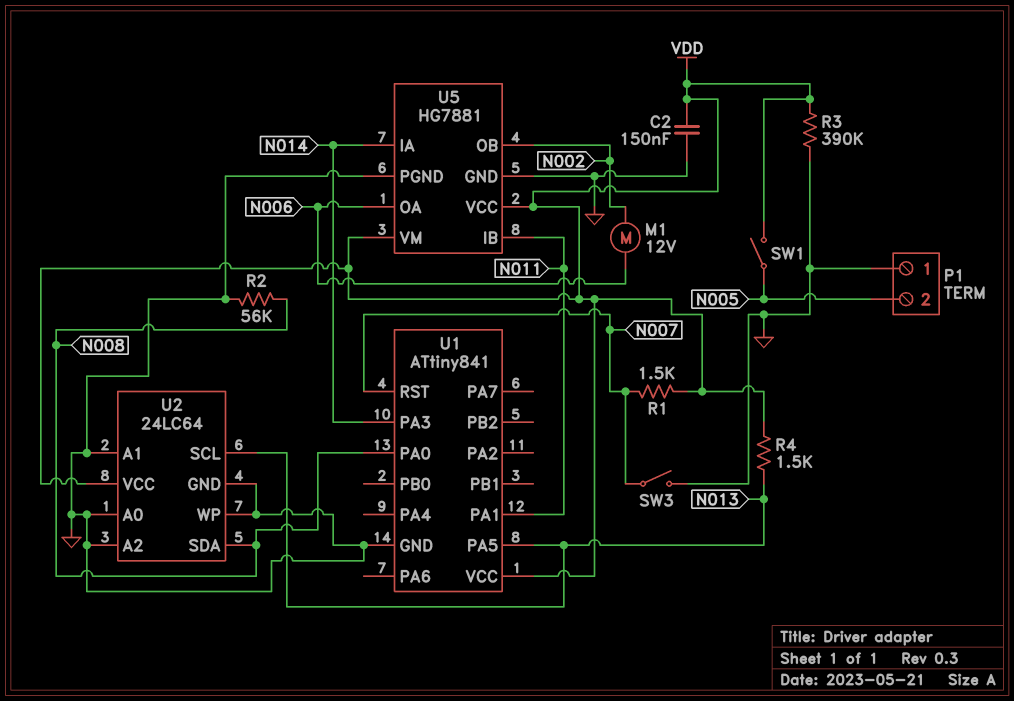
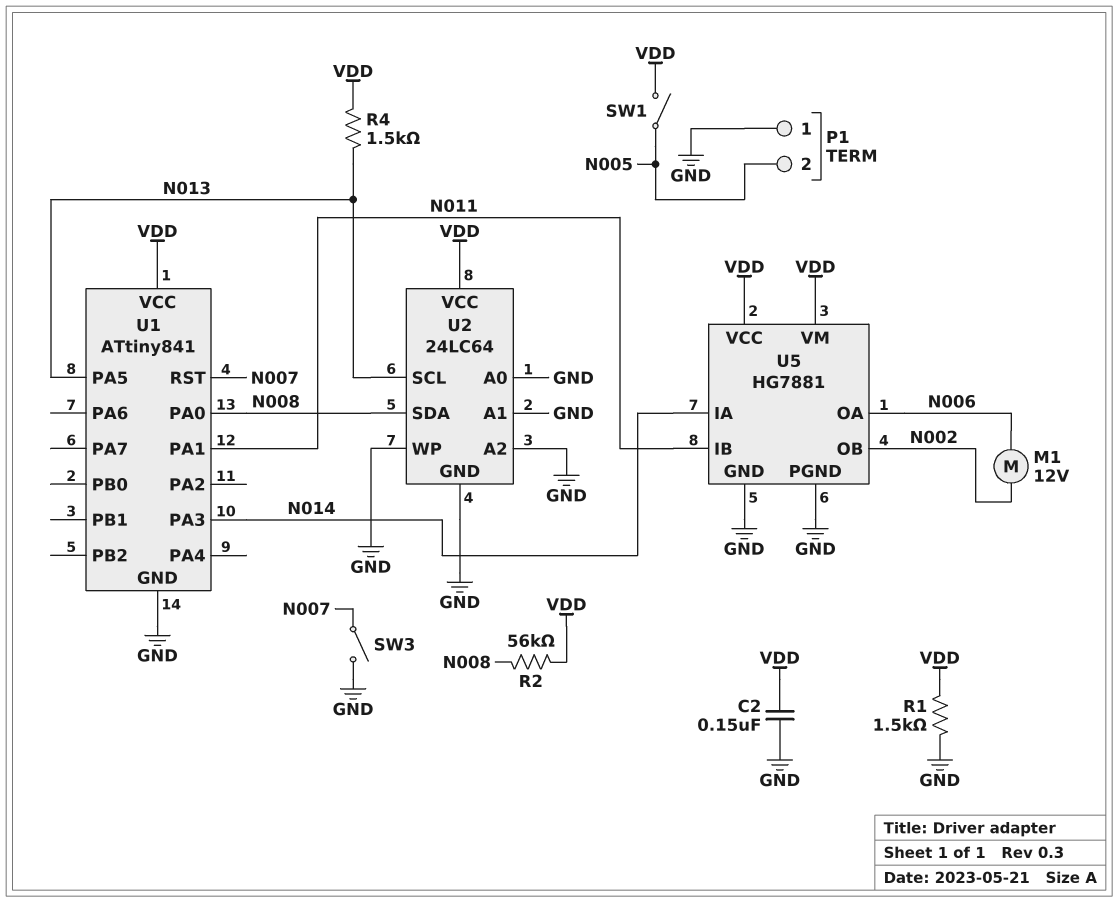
R1: 1.5k (N007, VDD) -> 1.5k (GND, VDD)
R2: 56k (GND, N008) -> 56k (N008, VDD)
R3: 390k (GND, VDD) -> none

